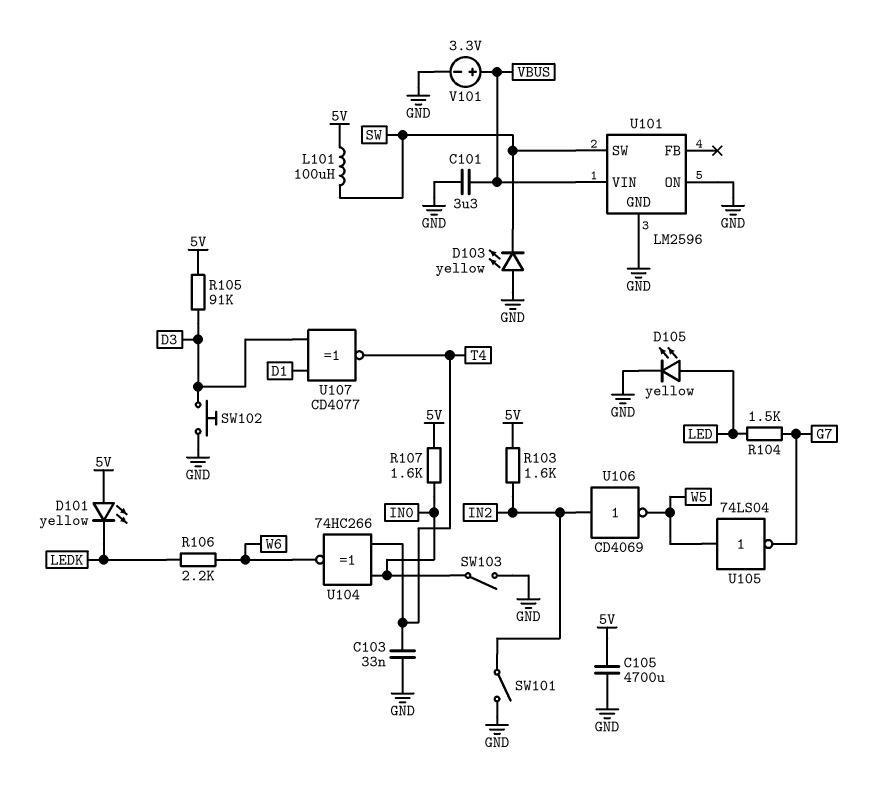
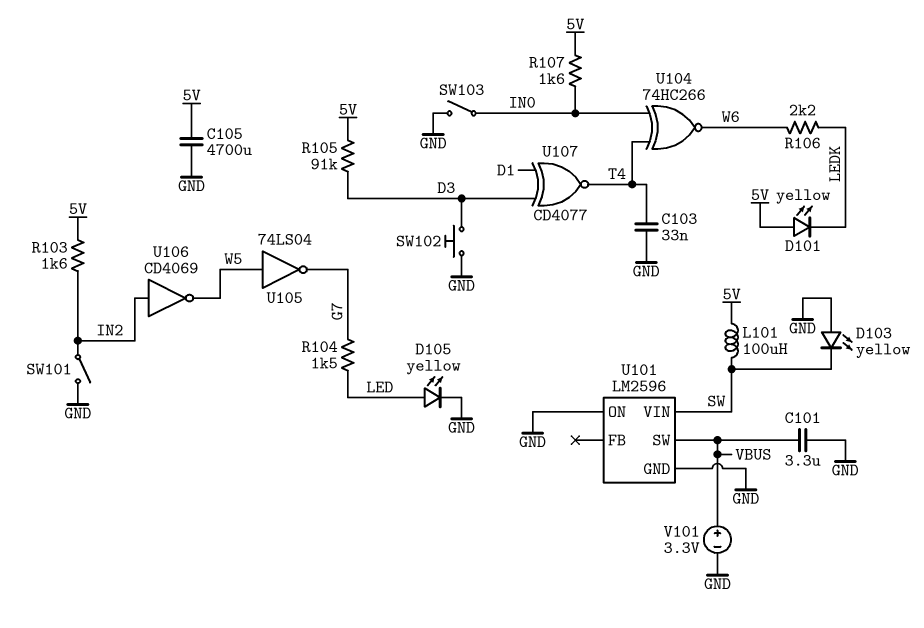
U101 pin SW: SW -> VBUS
U101 pin VIN: VBUS -> SW

